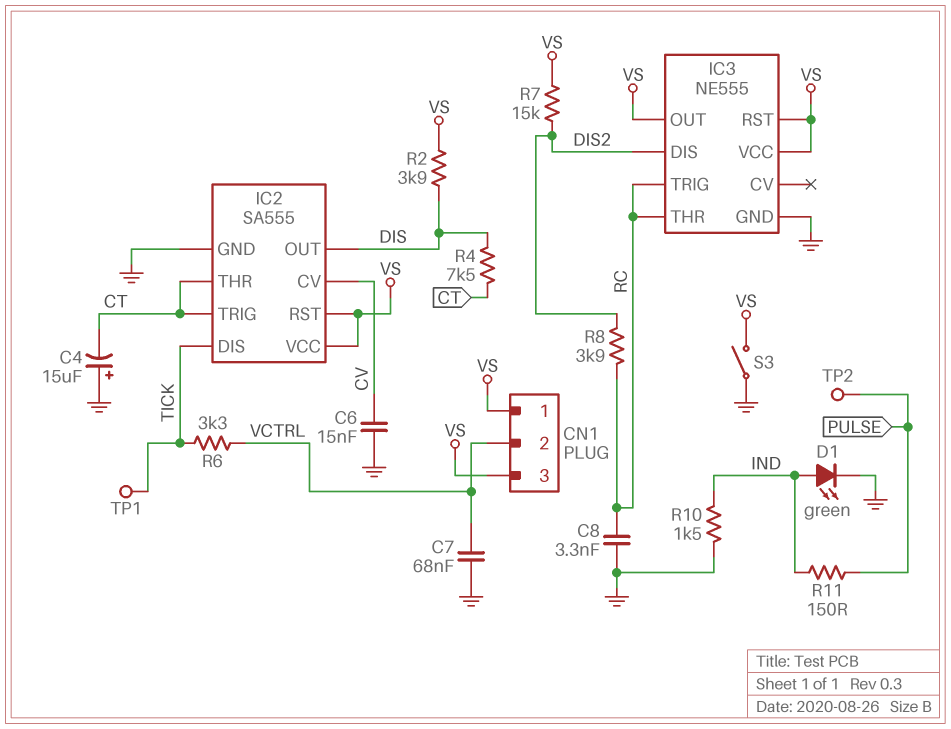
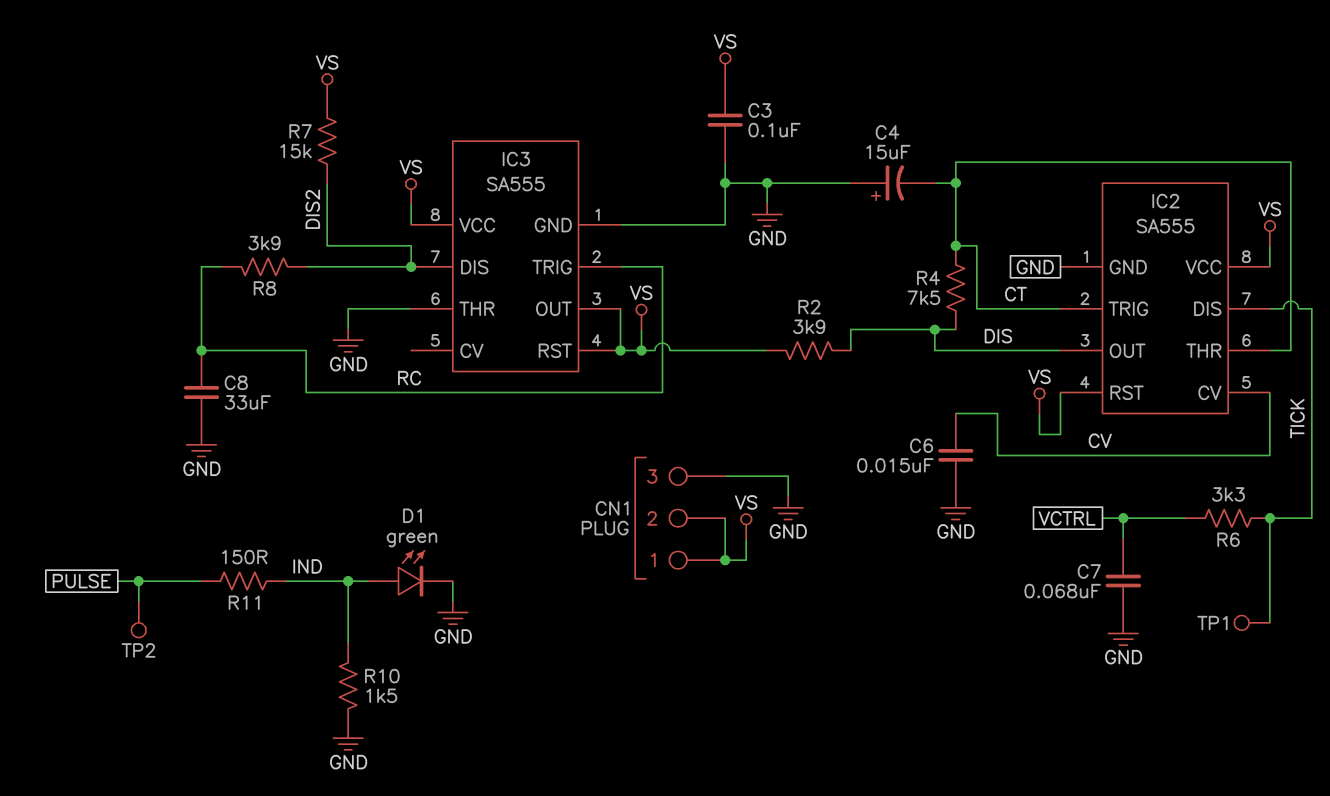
C3: none -> 100nF (GND, VS)
C8: 3.3nF (GND, RC) -> 33uF (GND, RC)
CN1 pin 2: VCTRL -> VS
CN1 pin 3: VS -> GND
IC3: NE555 -> SA555
IC3 pin THR: RC -> GND
S3: switch (GND, VS) -> none

